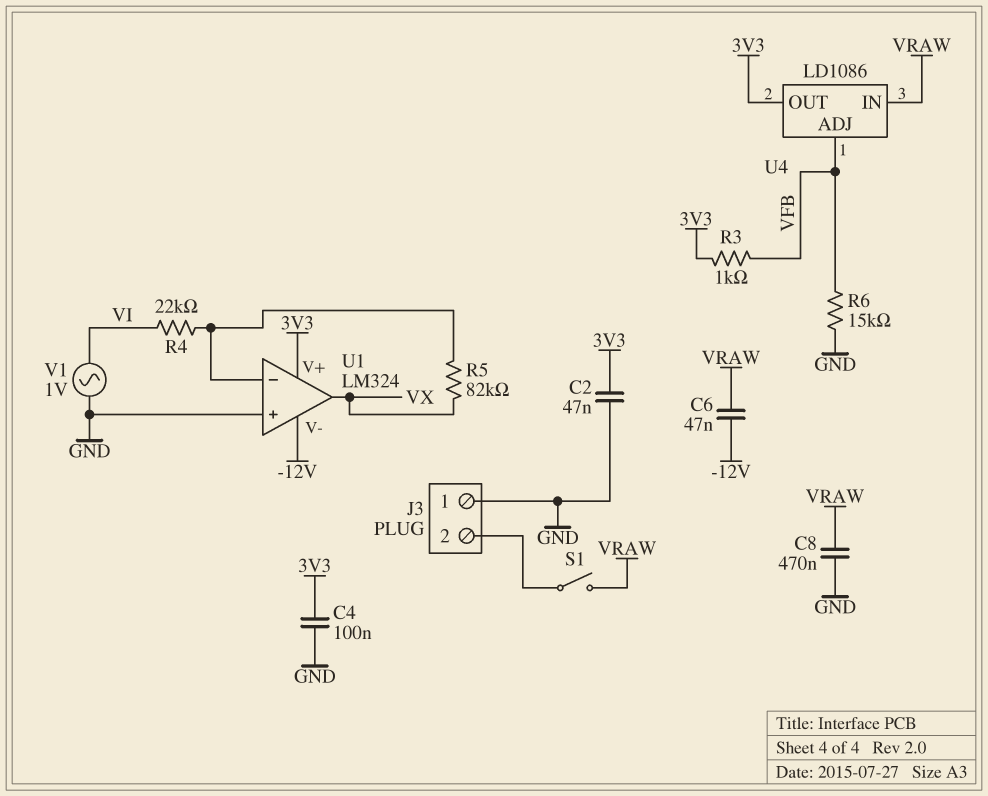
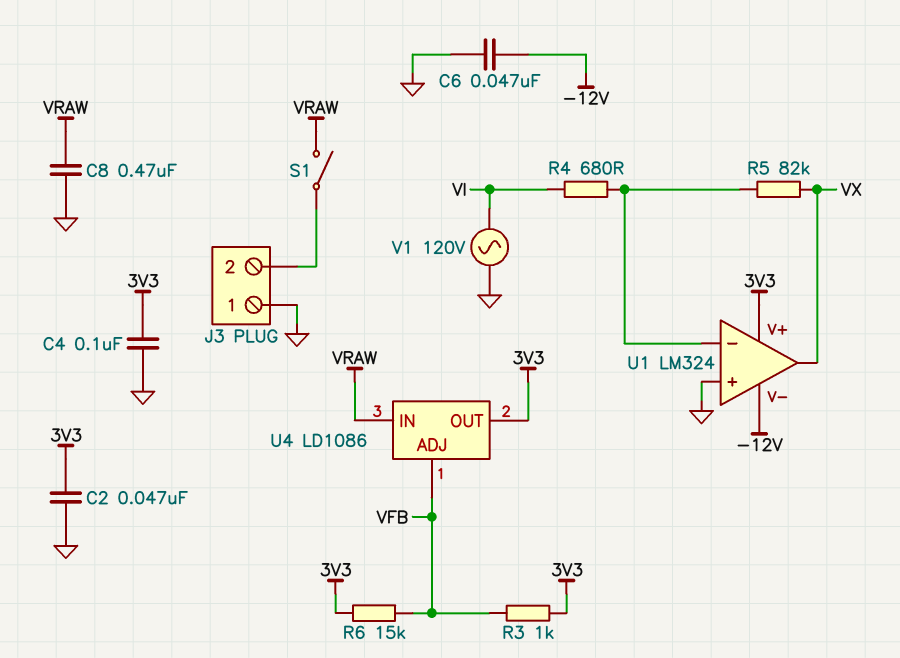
C6: 47nF (-12V, VRAW) -> 47nF (-12V, GND)
R4: 22k (U1/in-, VI) -> 680 (U1/in-, VI)
R6: 15k (GND, VFB) -> 15k (3V3, VFB)
V1: AC 1V (GND, VI) -> AC 120V (GND, VI)

